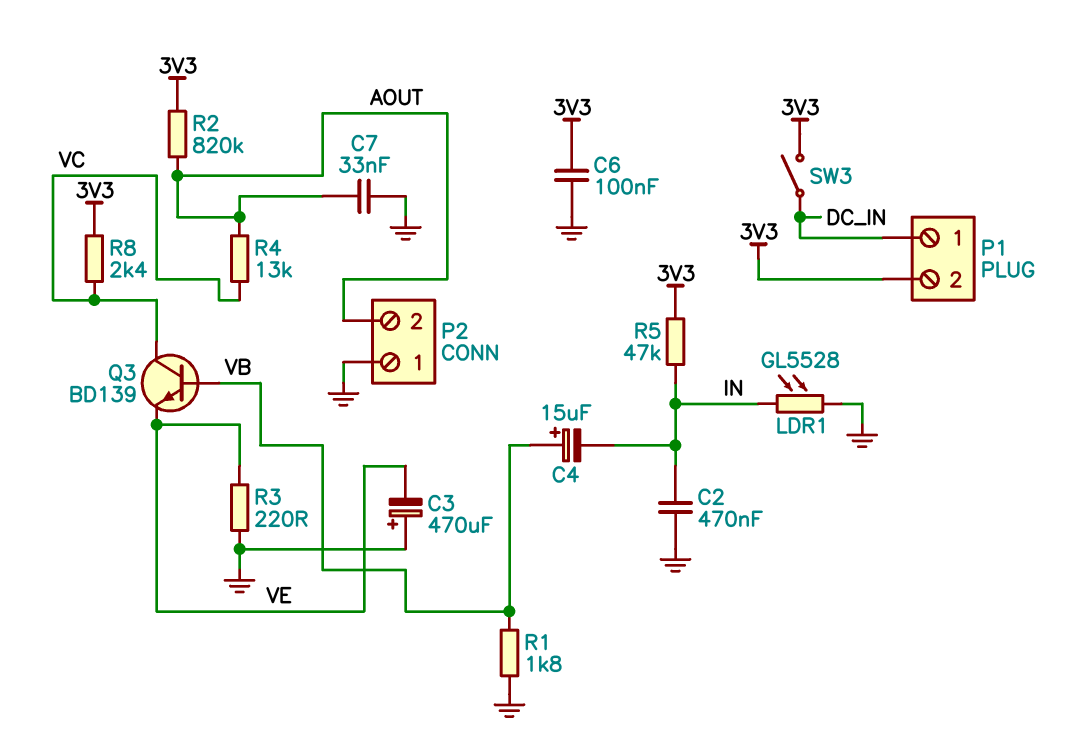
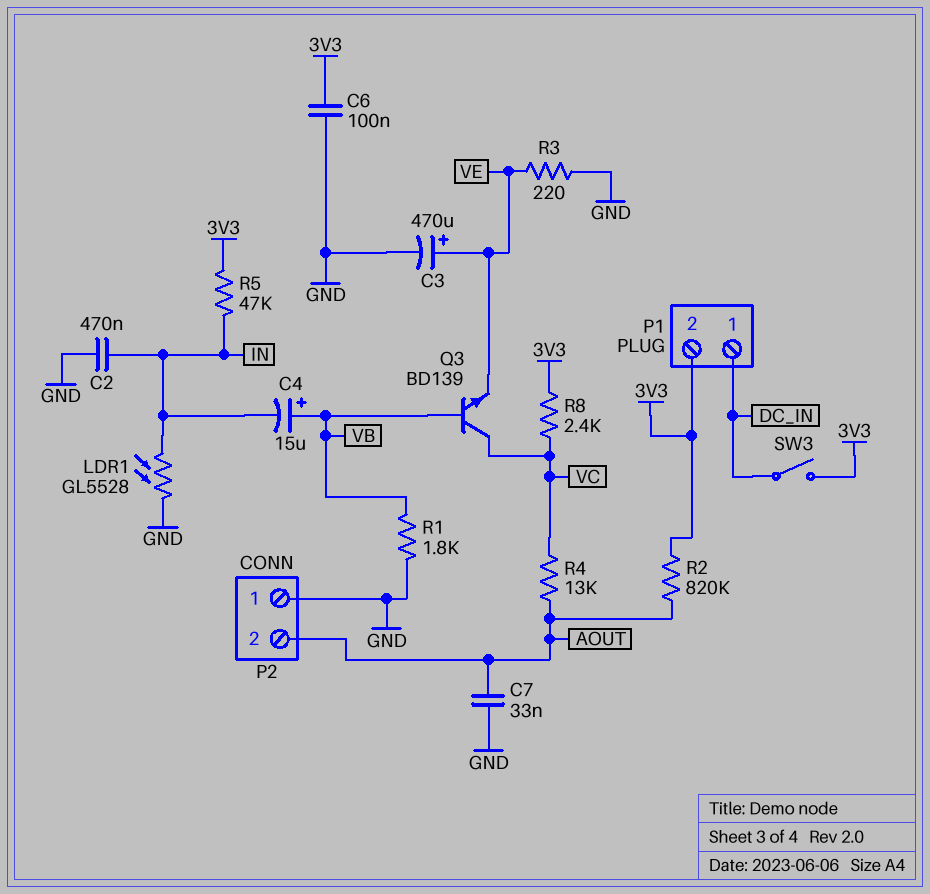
C3: 470uF (plus GND, minus VE) -> 470uF (plus VE, minus GND)

